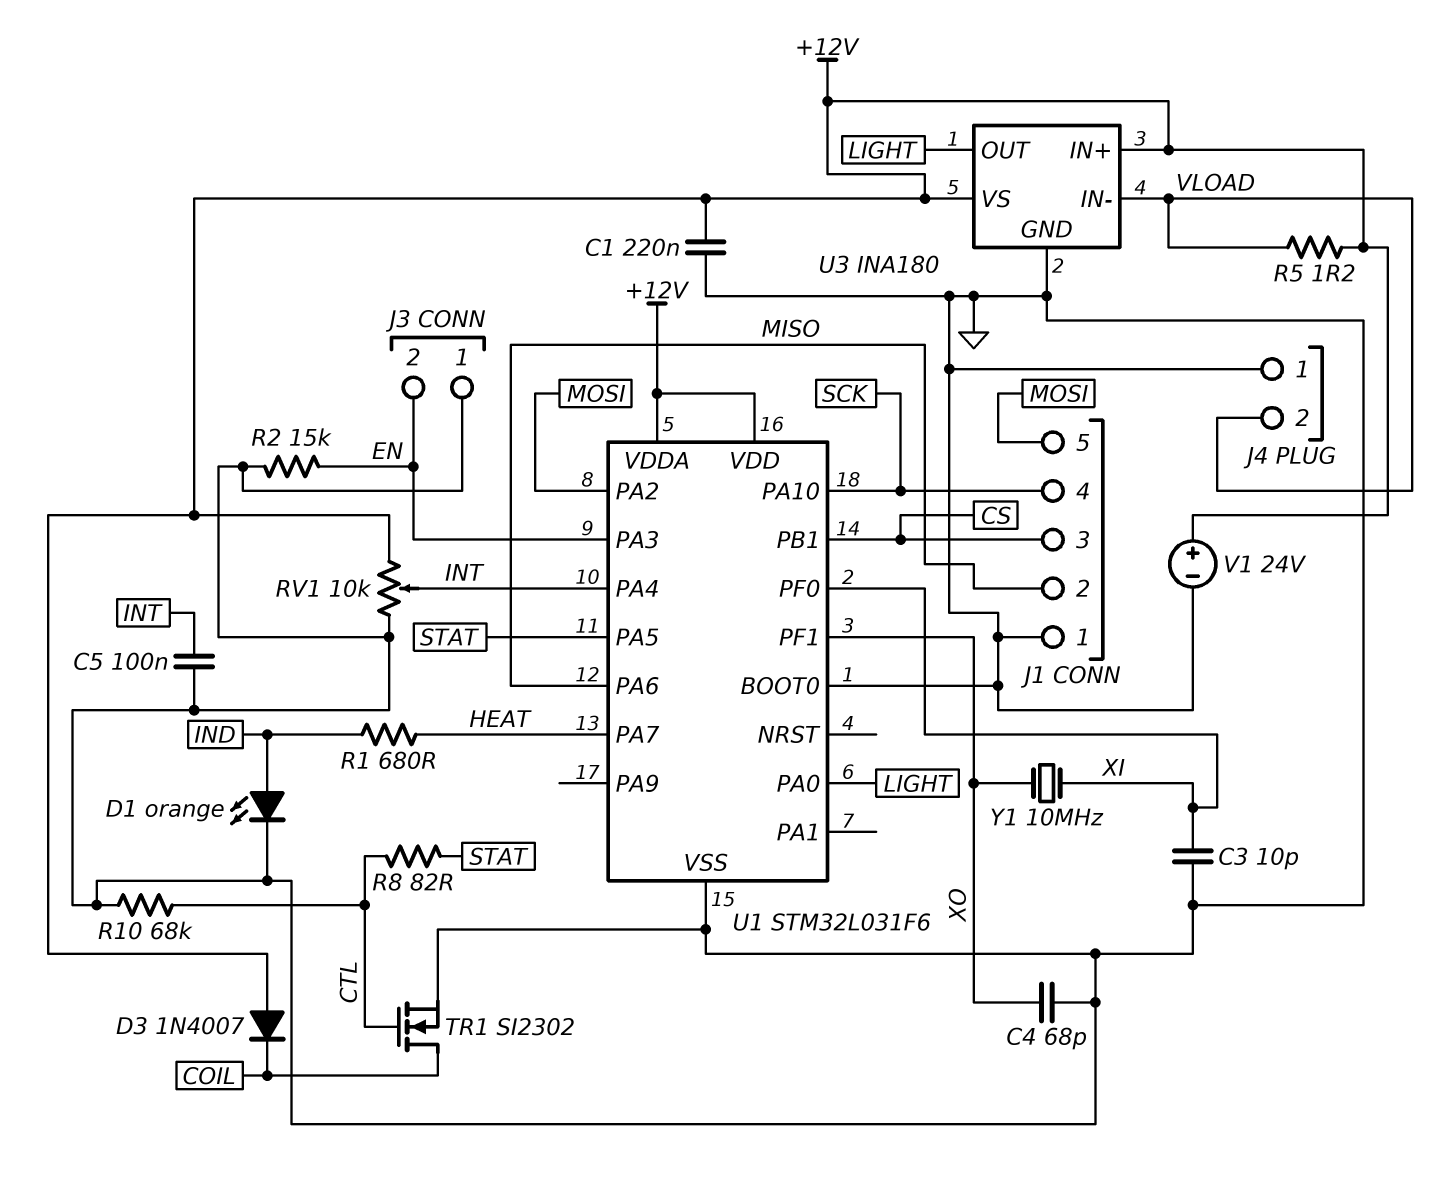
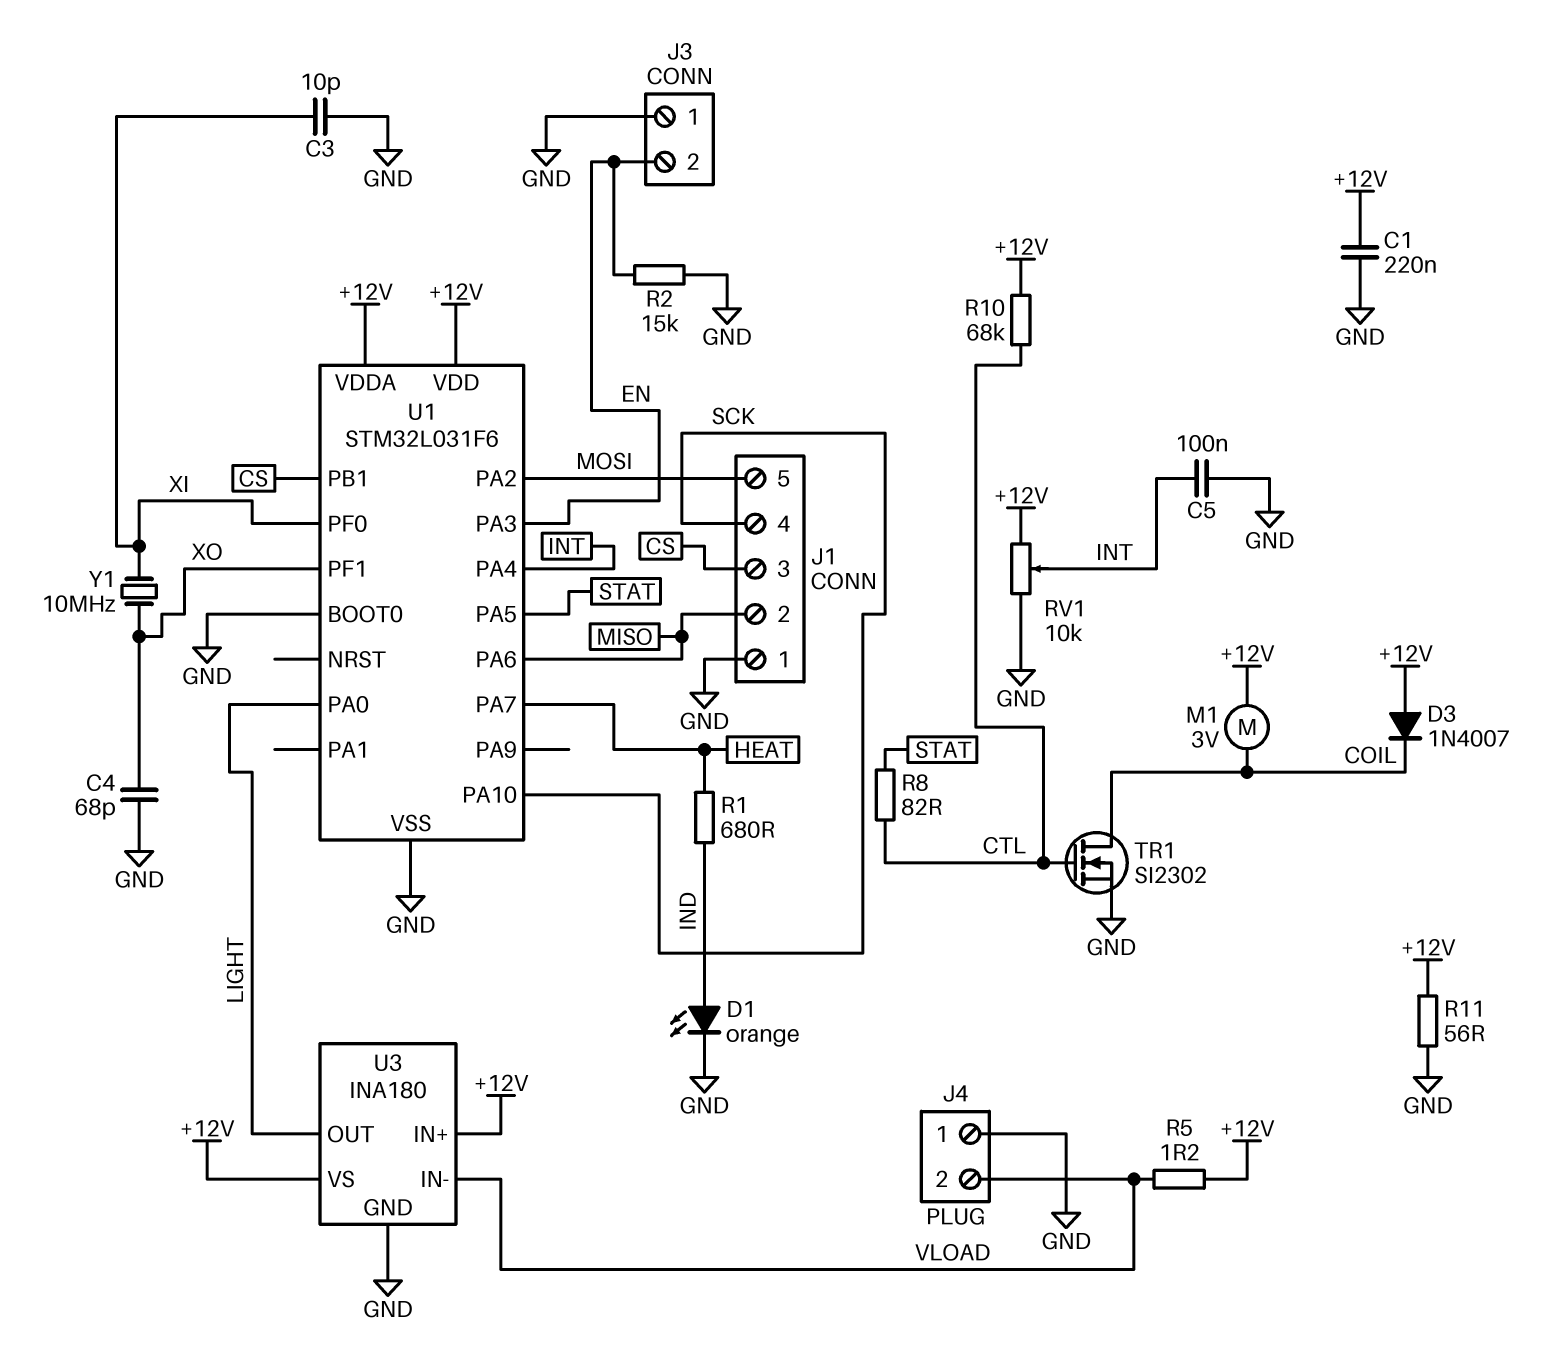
M1: none -> motor 3V (+12V, COIL)
R10: 68k (CTL, GND) -> 68k (+12V, CTL)
R11: none -> 56 (+12V, GND)
V1: 24V (plus +12V, minus GND) -> none

